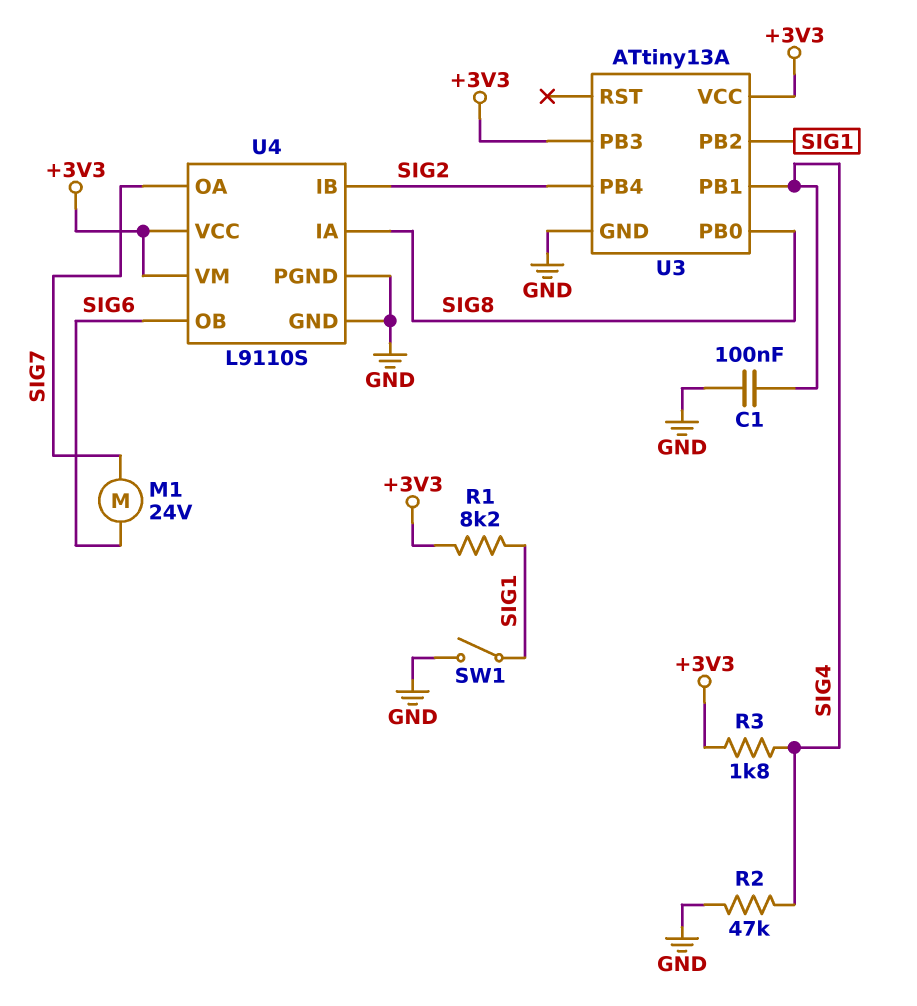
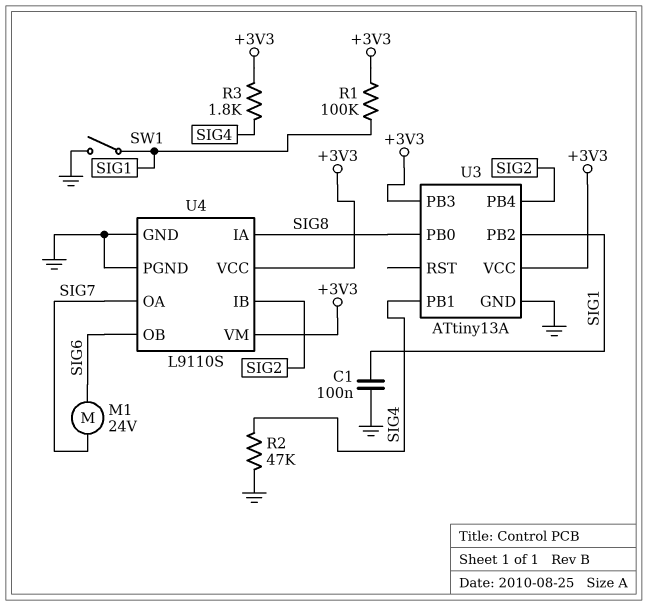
C1: 100nF (GND, SIG4) -> 100nF (GND, SIG1)
R1: 8.2k (+3V3, SIG1) -> 100k (+3V3, SIG1)

